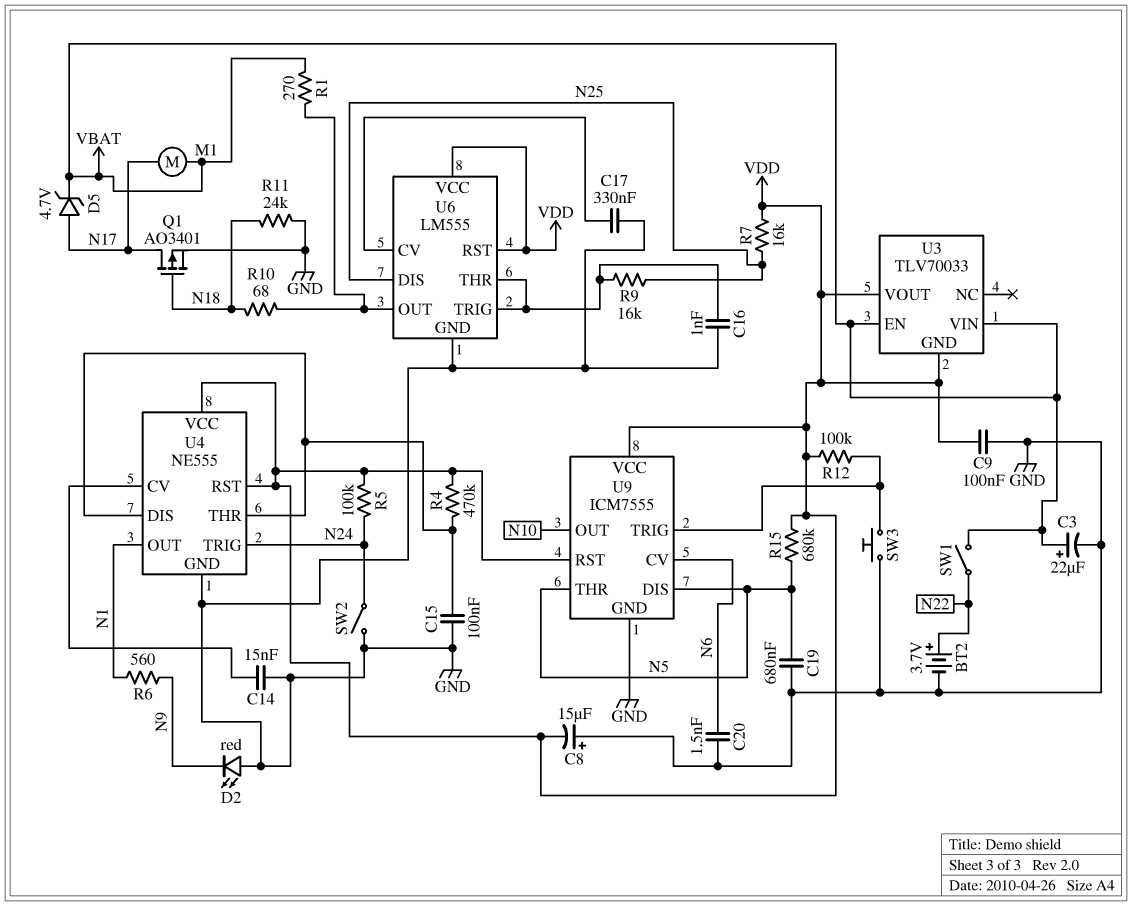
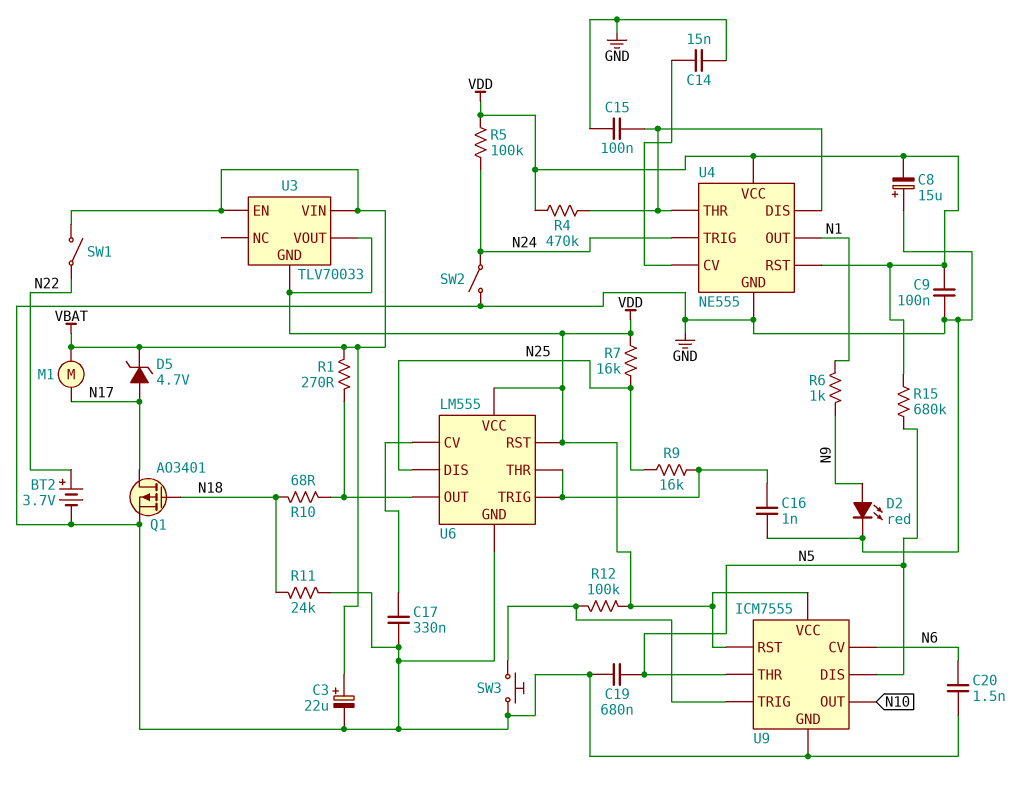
D2: LED red (A GND, K N9) -> LED red (A N9, K GND)
R6: 560 (N1, N9) -> 1k (N1, N9)

